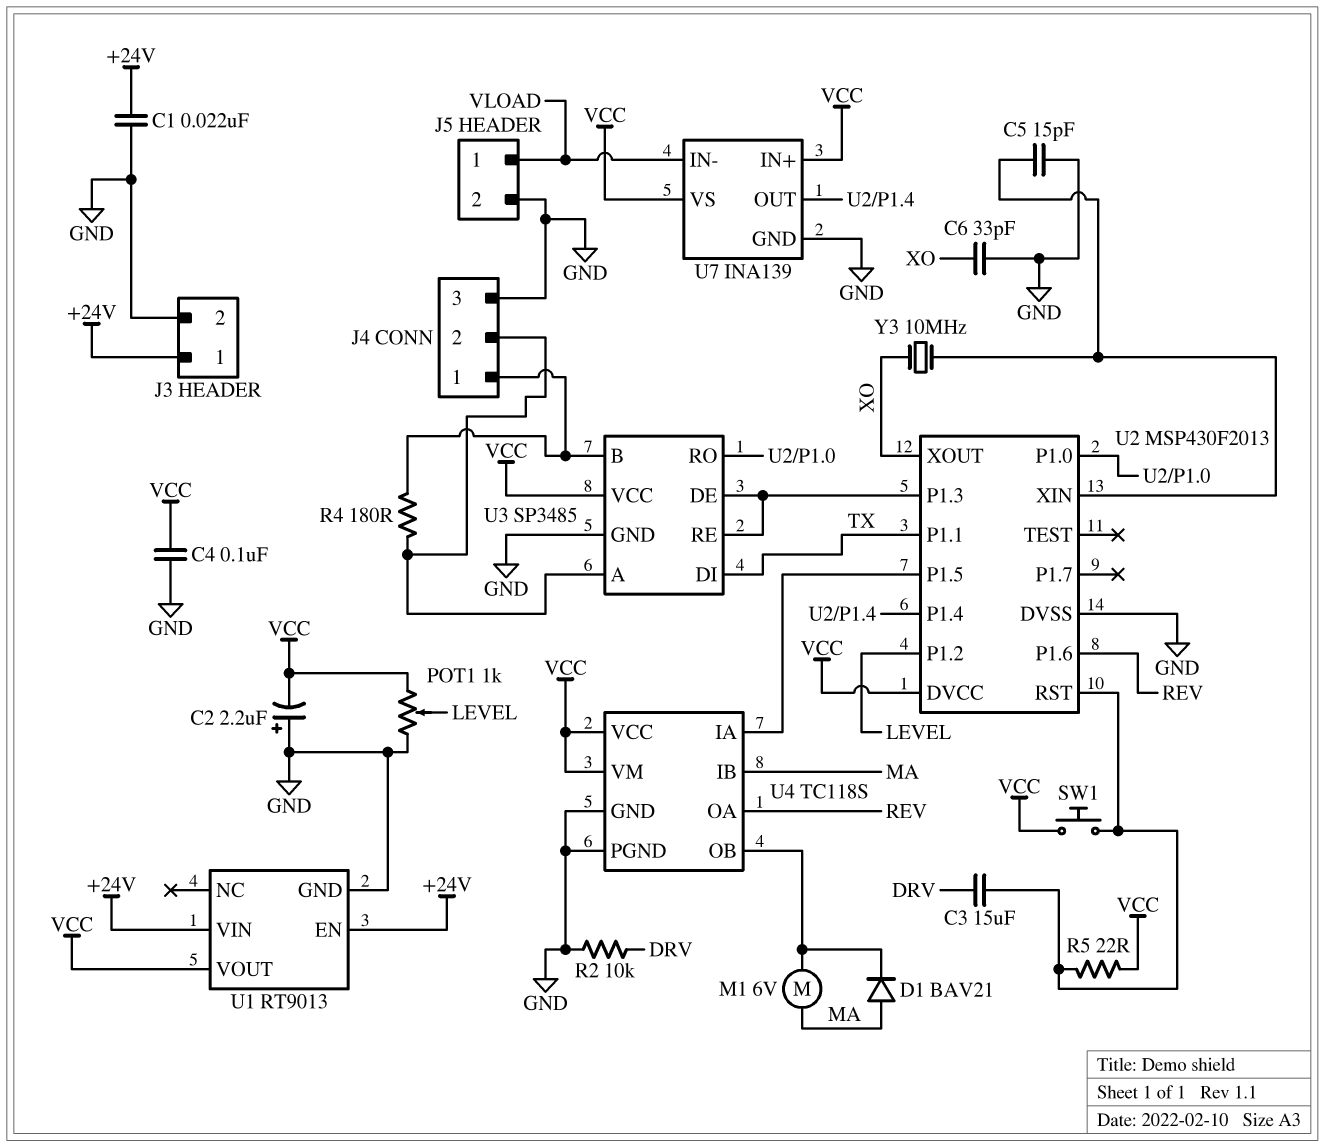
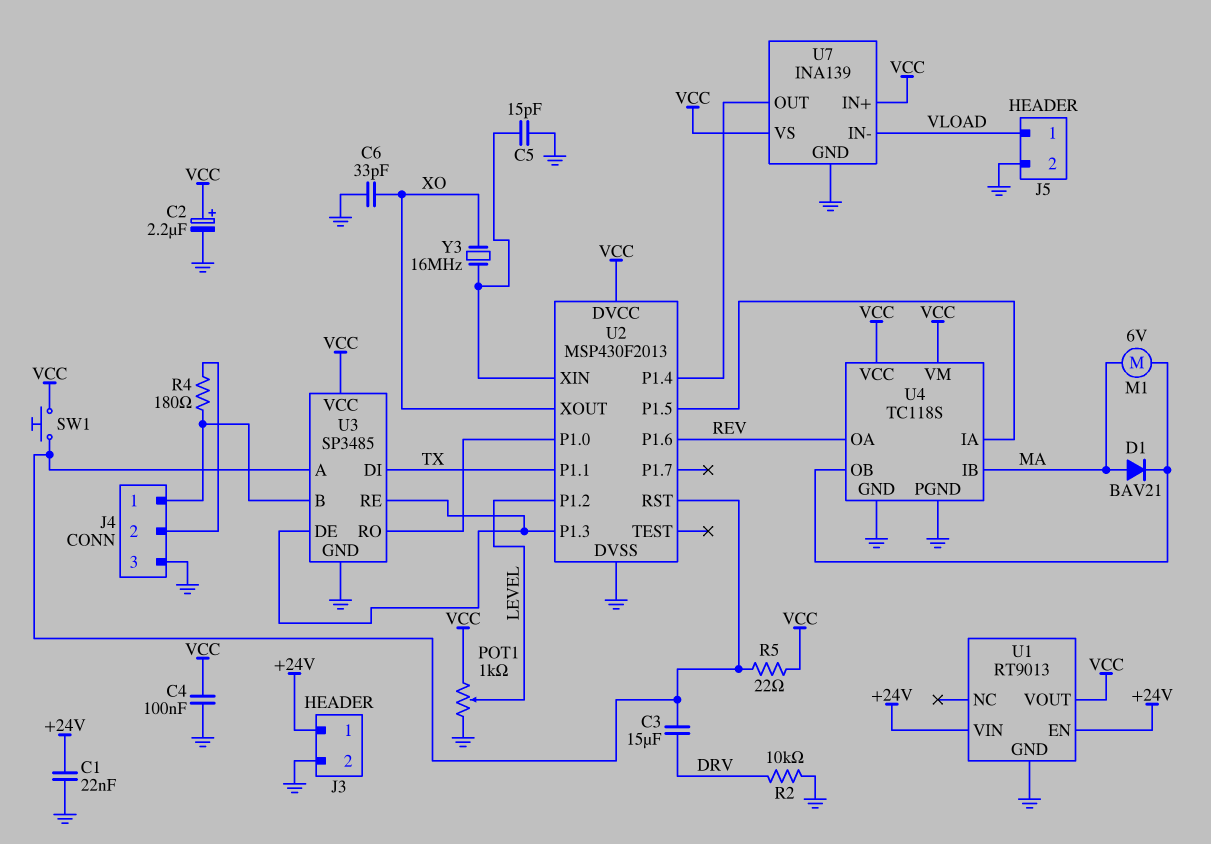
C2: 2.2uF (plus GND, minus VCC) -> 2.2uF (plus VCC, minus GND)
U3 pin A: J4/2 -> U2/RST
Y3: 10MHz (U2/XIN, XO) -> 16MHz (U2/XIN, XO)

